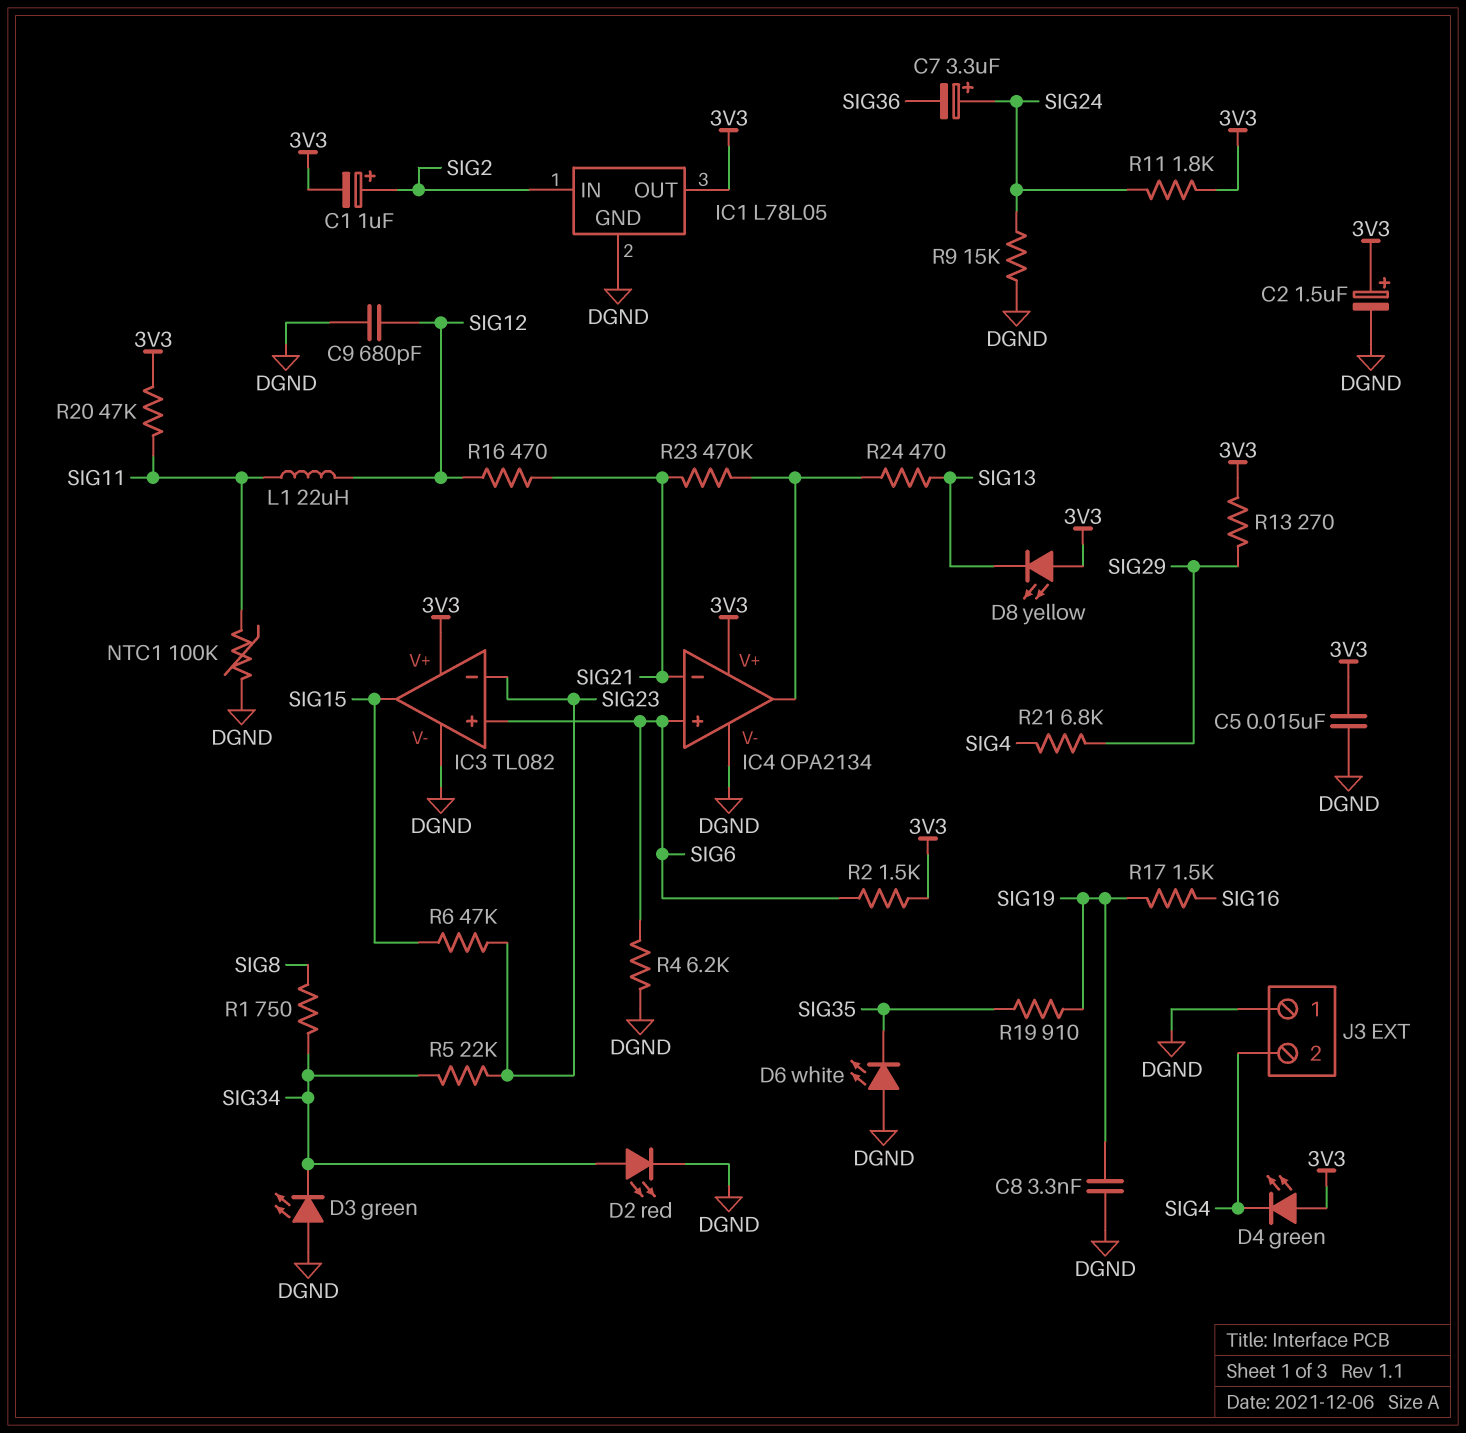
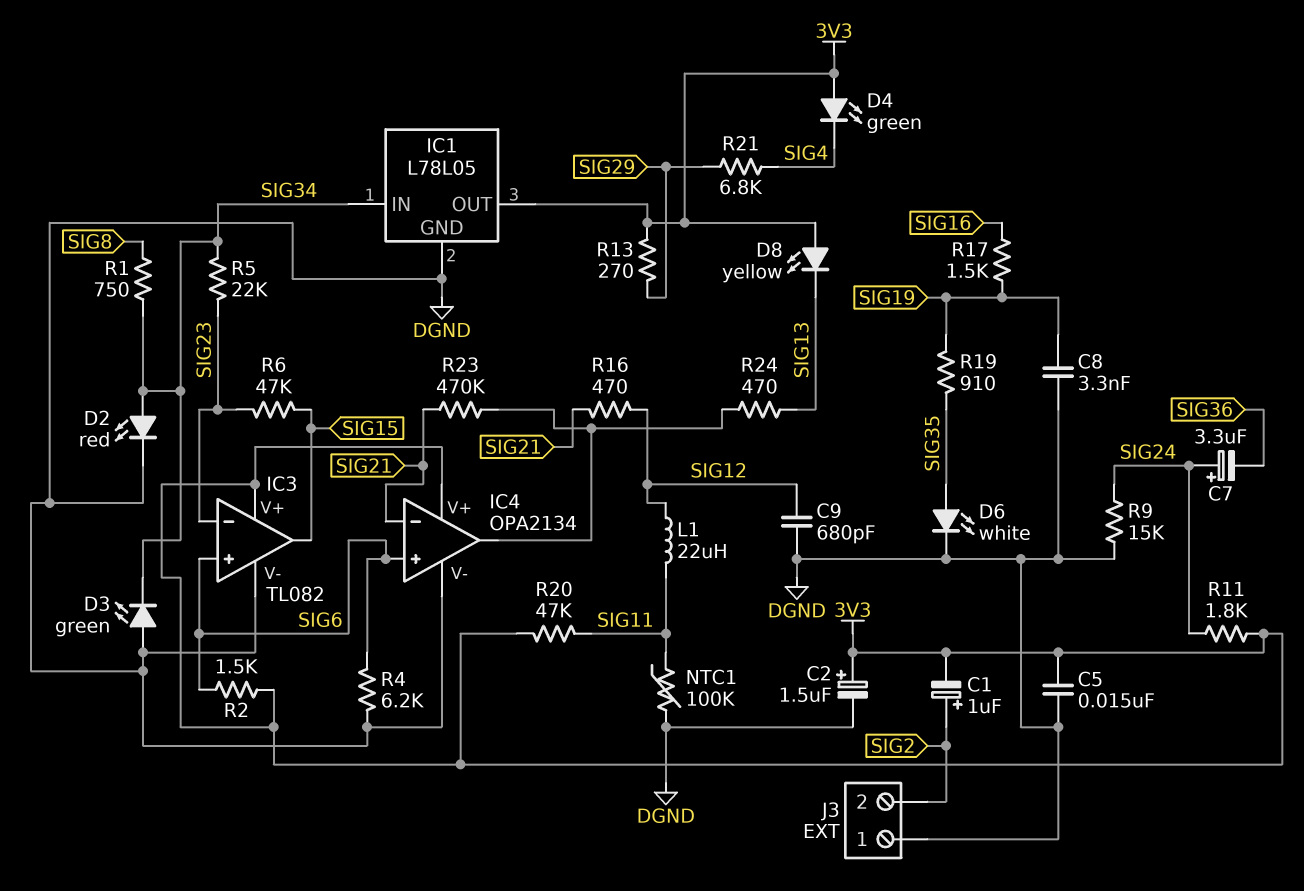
D6: LED white (A DGND, K SIG35) -> LED white (A SIG35, K DGND)
IC1 pin IN: SIG2 -> SIG34
J3 pin 2: SIG4 -> SIG2

